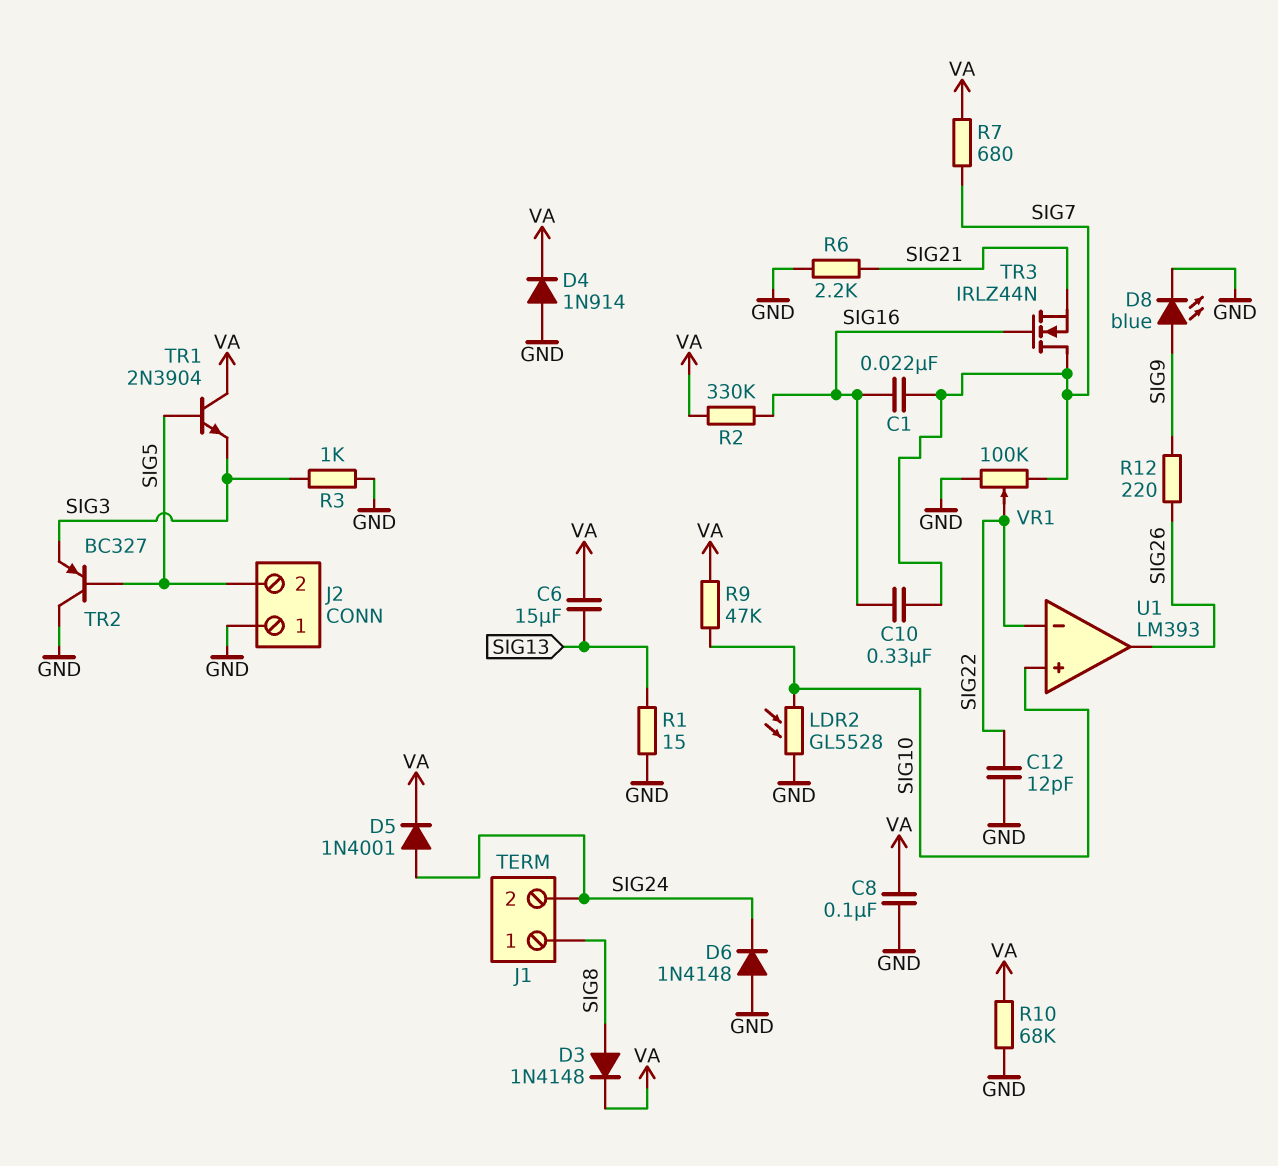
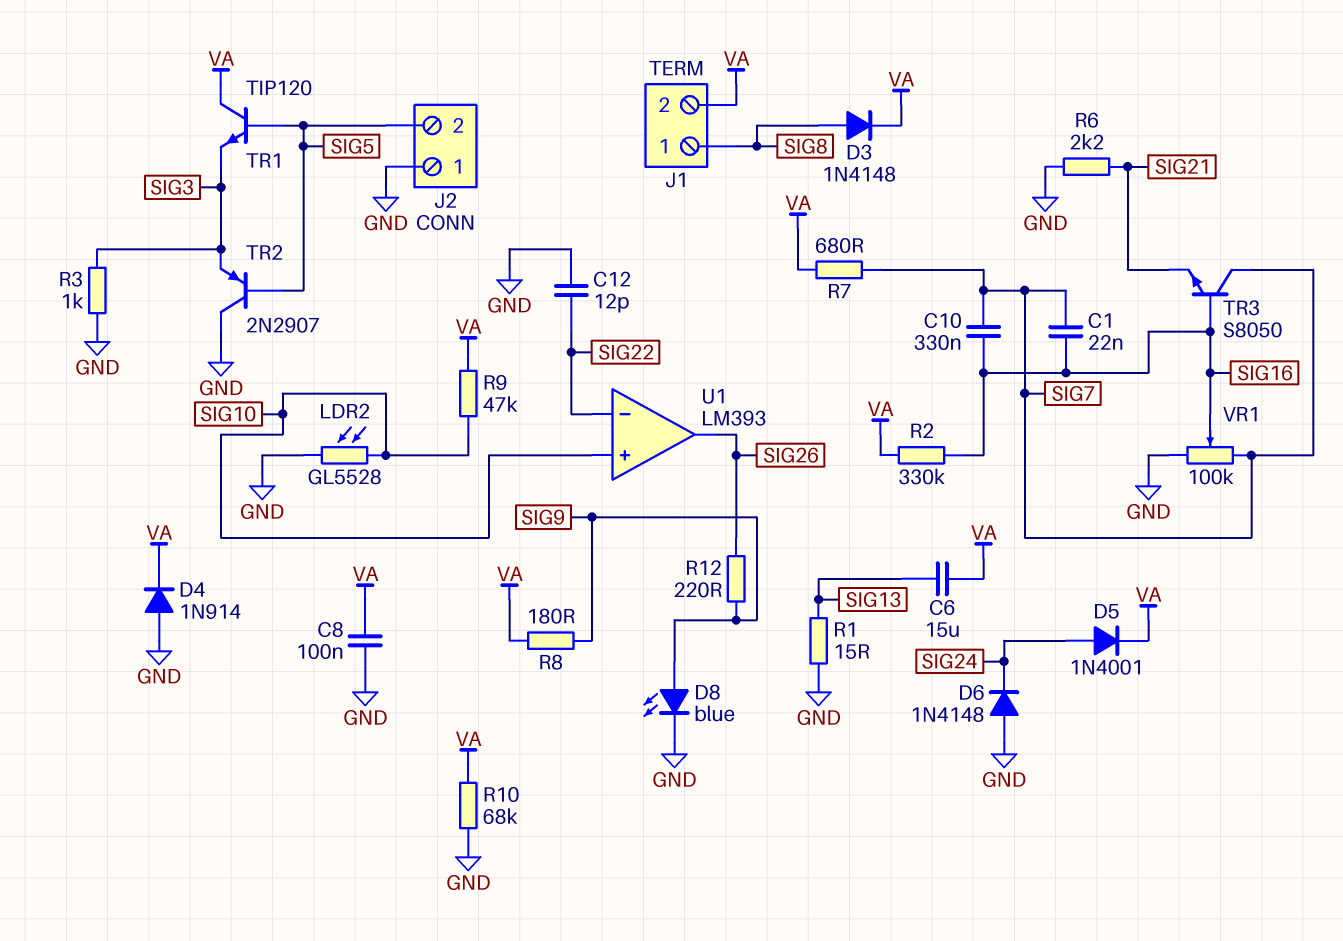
J1 pin 2: SIG24 -> VA
R8: none -> 180 (SIG9, VA)
TR1: NPN 2N3904 (B SIG5, C VA, E SIG3) -> NPN TIP120 (B SIG5, C VA, E SIG3)
TR2: PNP BC327 (B SIG5, C GND, E SIG3) -> PNP 2N2907 (B SIG5, C GND, E SIG3)
TR3: NMOS IRLZ44N (G SIG16, D SIG7, S SIG21) -> NPN S8050 (B SIG16, C SIG7, E SIG21)
VR1: 100k (GND, SIG7, wiper SIG22) -> 100k (GND, SIG7, wiper SIG16)

